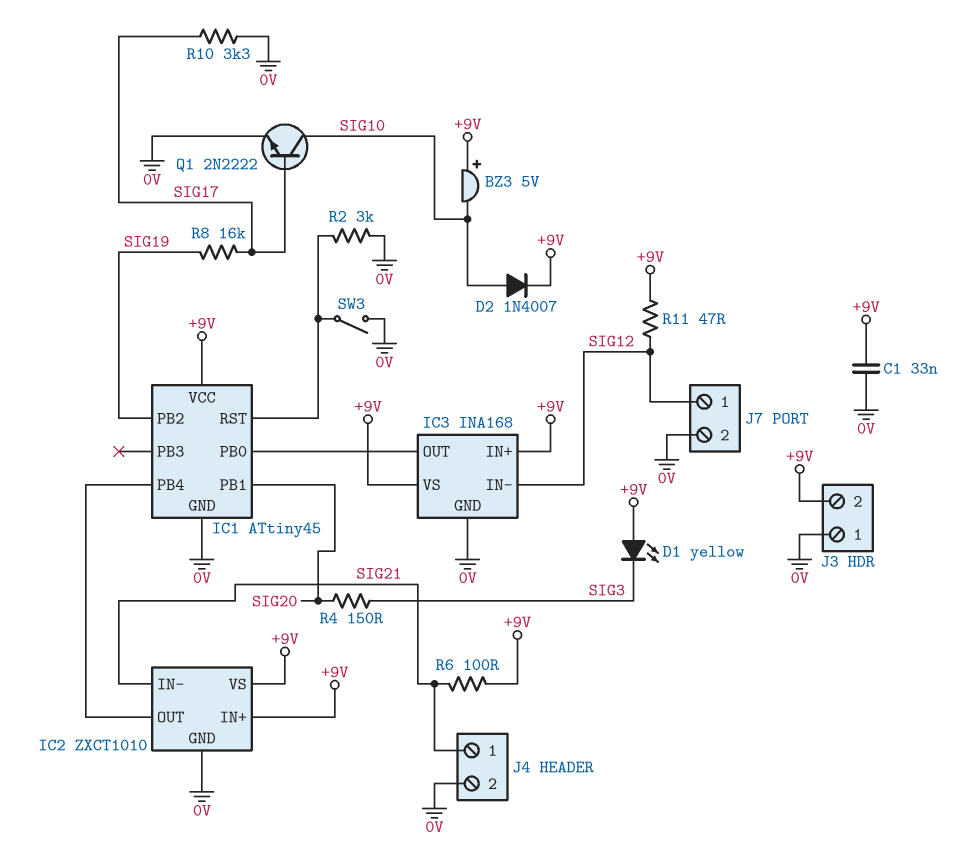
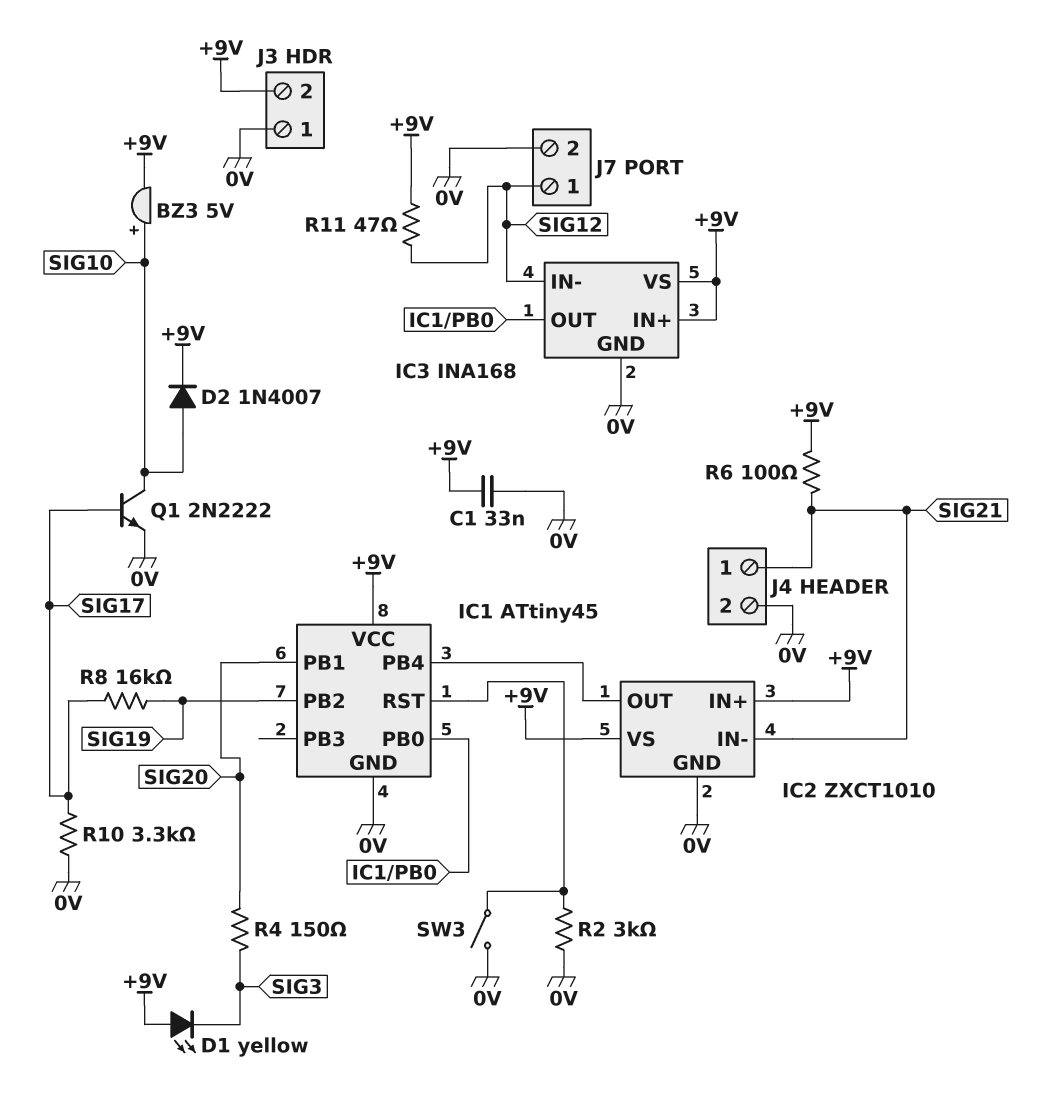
BZ3: buzzer 5V (plus +9V, minus SIG10) -> buzzer 5V (plus SIG10, minus +9V)

